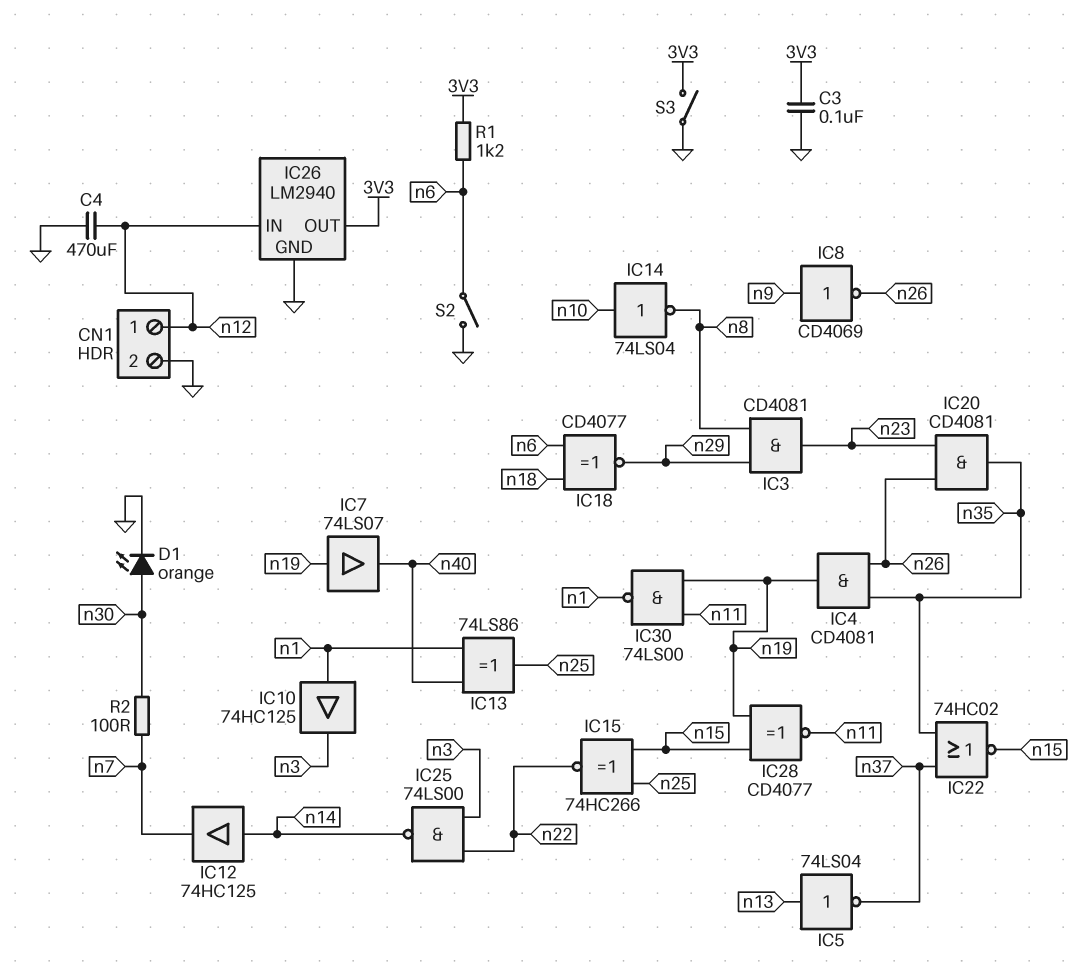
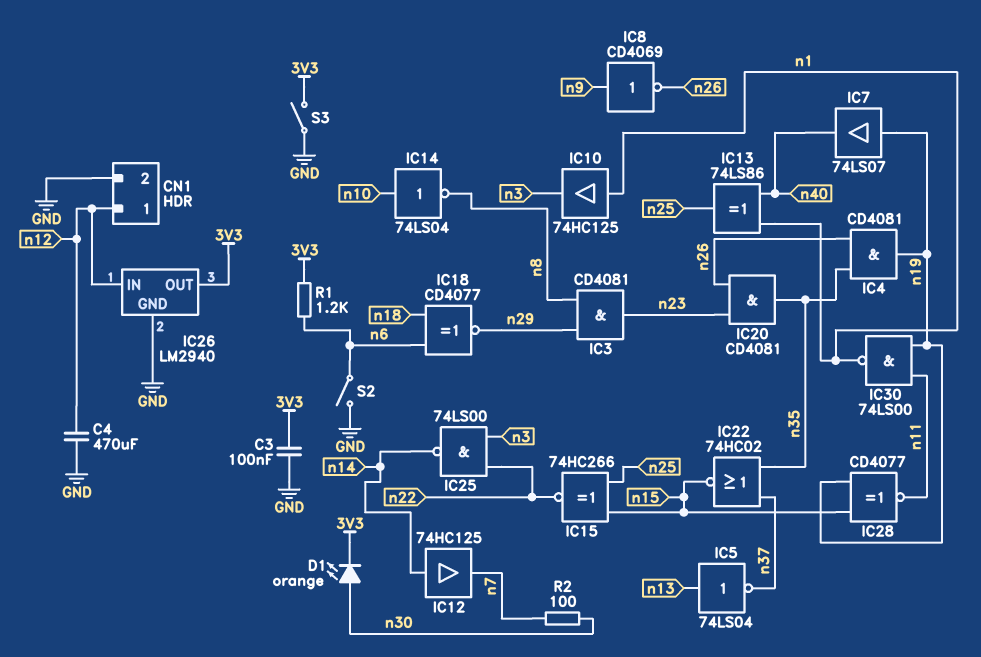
D1: LED orange (A n30, K GND) -> LED orange (A n30, K 3V3)

